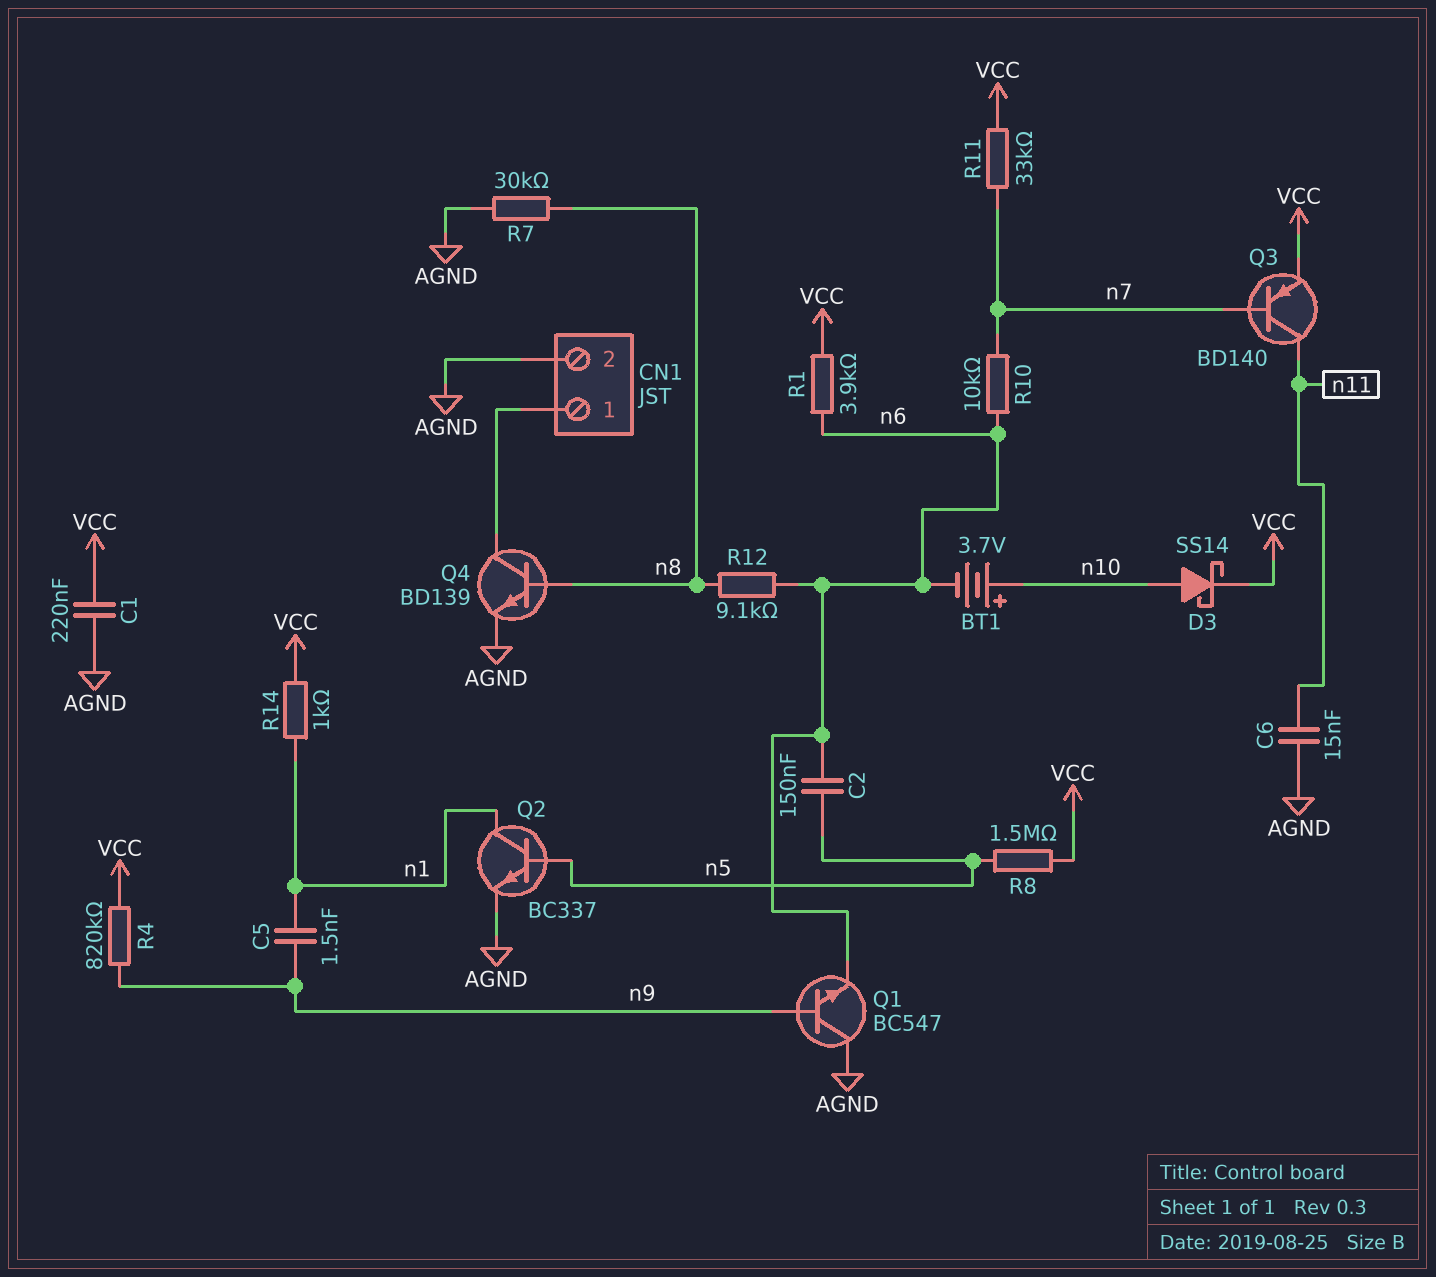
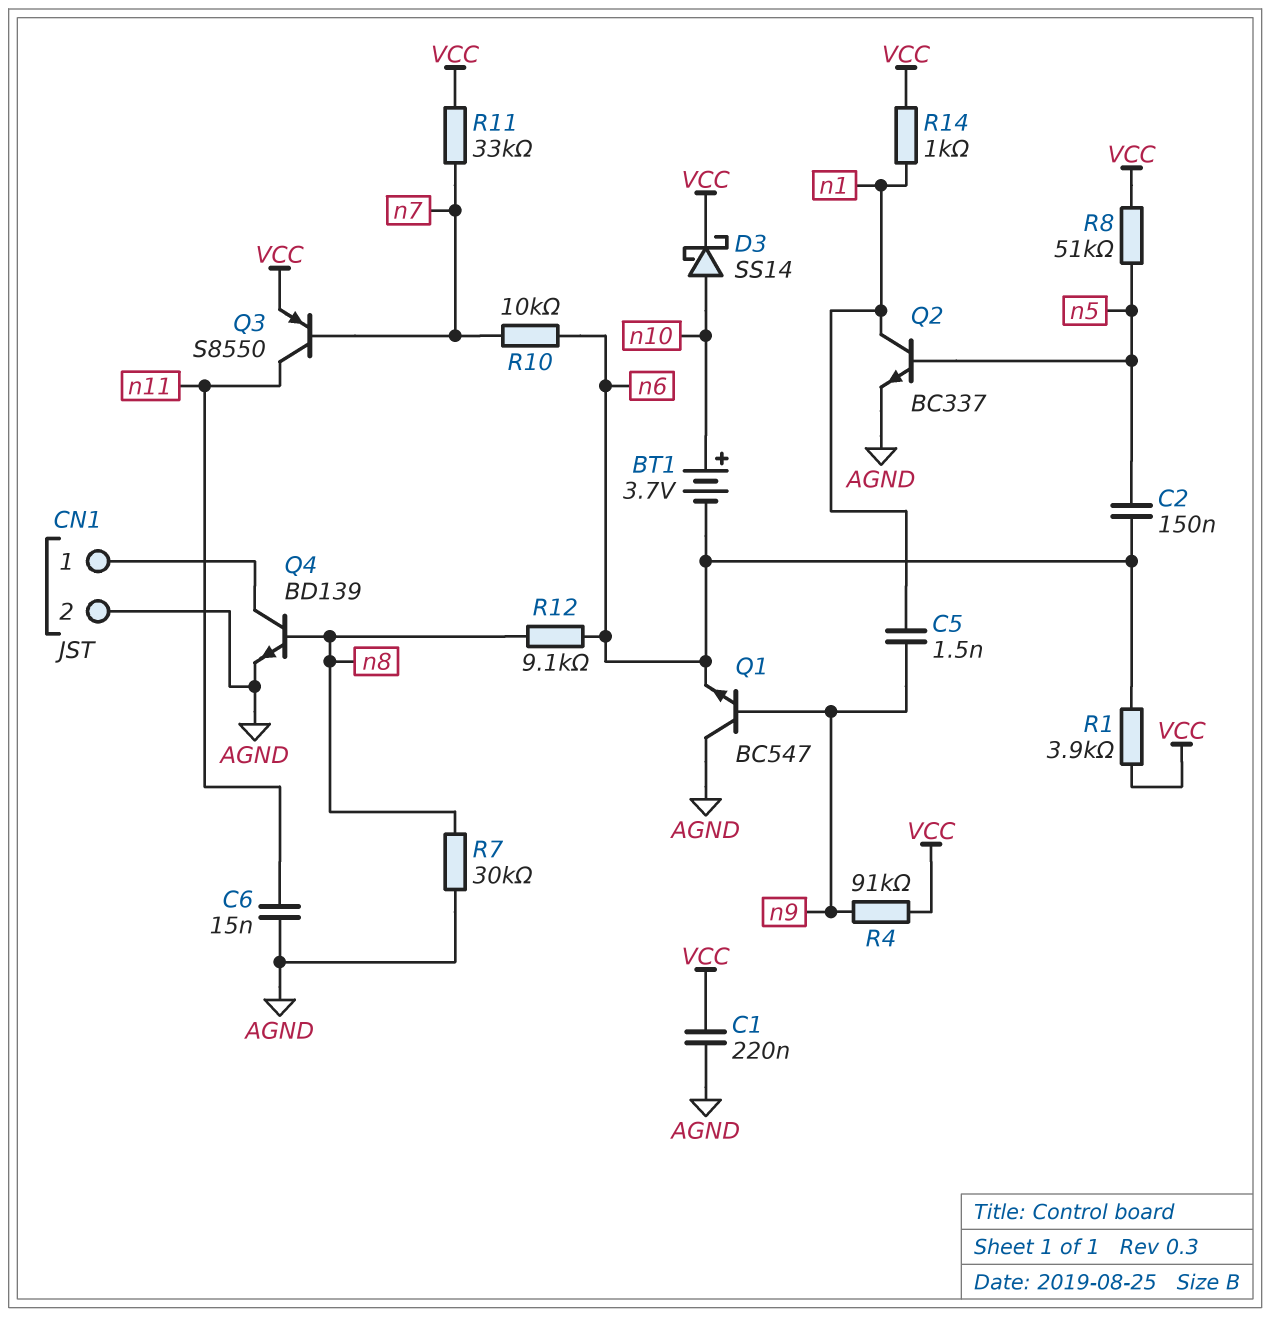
Q3: PNP BD140 (B n7, C n11, E VCC) -> PNP S8550 (B n7, C n11, E VCC)
R4: 820k (VCC, n9) -> 91k (VCC, n9)
R8: 1.5M (VCC, n5) -> 51k (VCC, n5)

